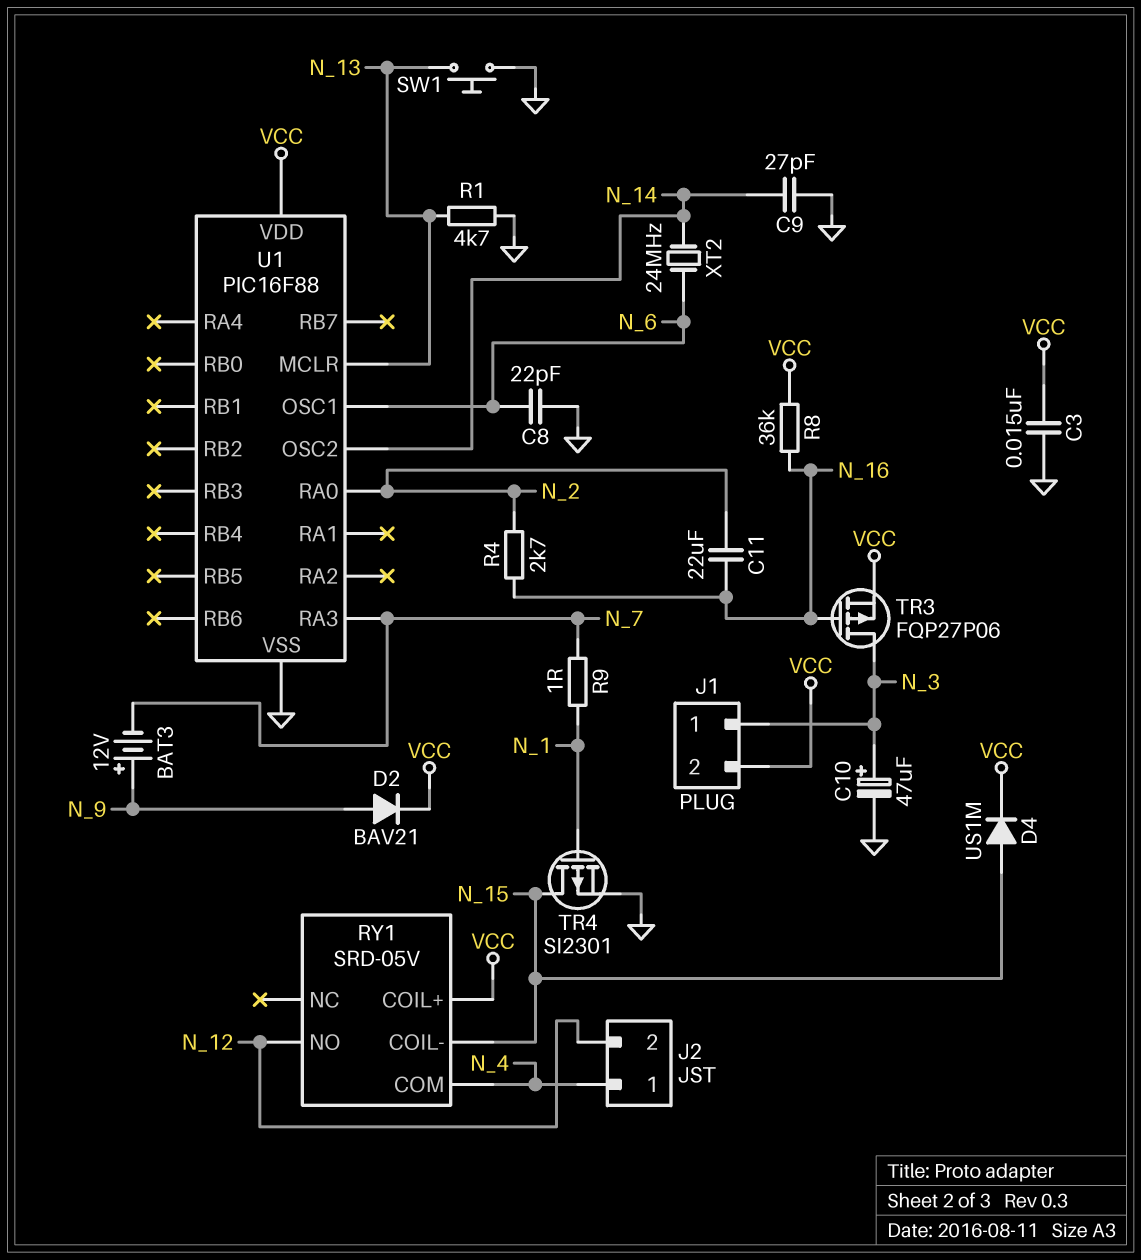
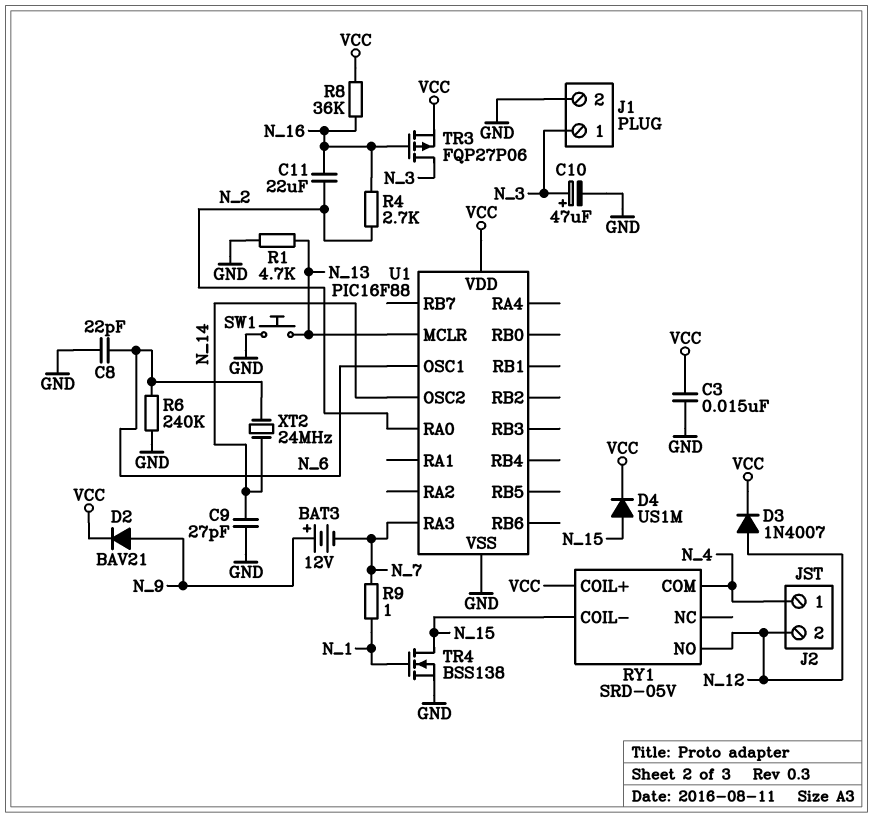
D3: none -> diode 1N4007 (A N_12, K VCC)
J1 pin 2: VCC -> GND
R6: none -> 240k (GND, N_6)
TR4: PMOS SI2301 (G N_1, D N_15, S GND) -> NMOS BSS138 (G N_1, D N_15, S GND)

